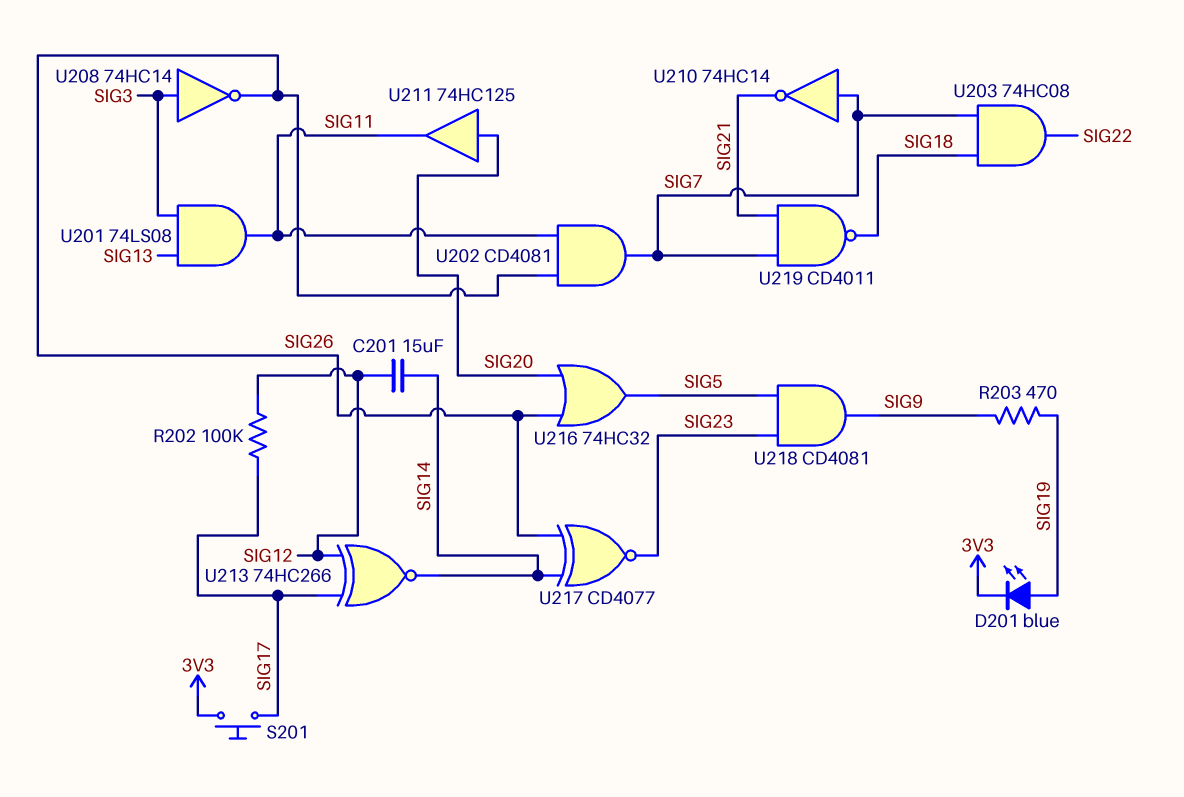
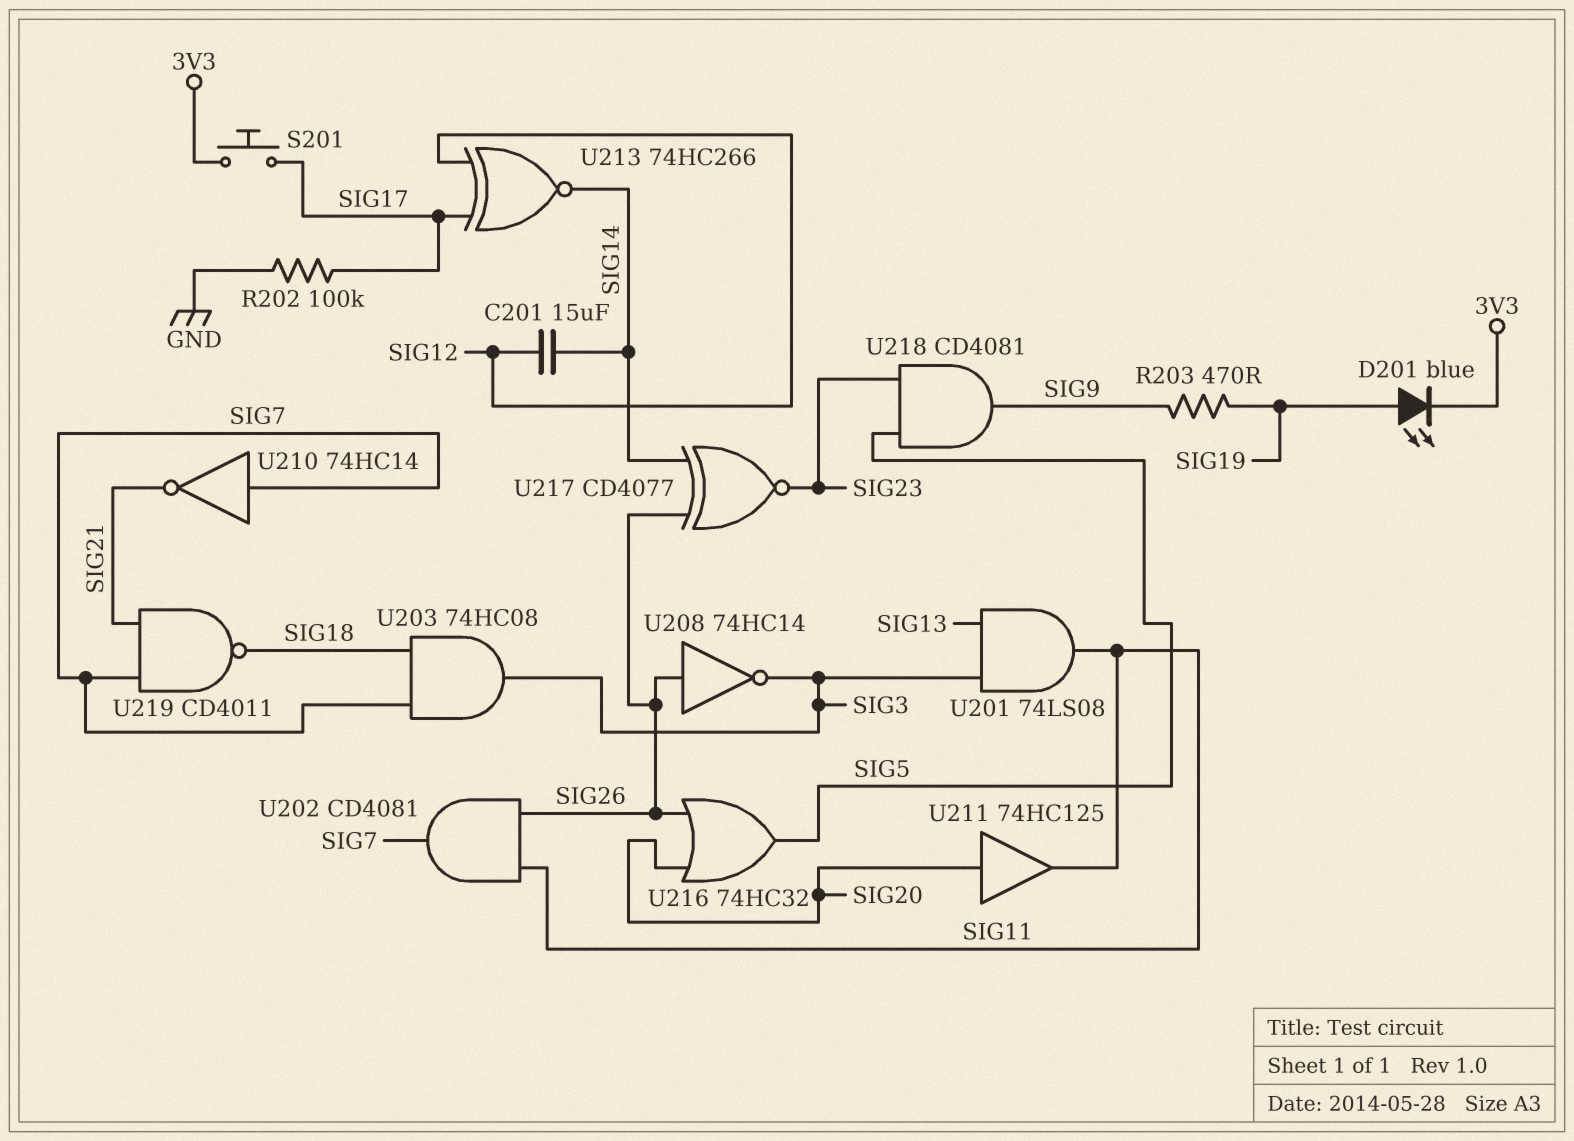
R202: 100k (SIG12, SIG17) -> 100k (GND, SIG17)
U203: AND 74HC08 (in SIG7, in SIG18, out SIG22) -> AND 74HC08 (in SIG7, in SIG18, out SIG3)
U208: NOT 74HC14 (in SIG3, out SIG26) -> NOT 74HC14 (in SIG26, out SIG3)

